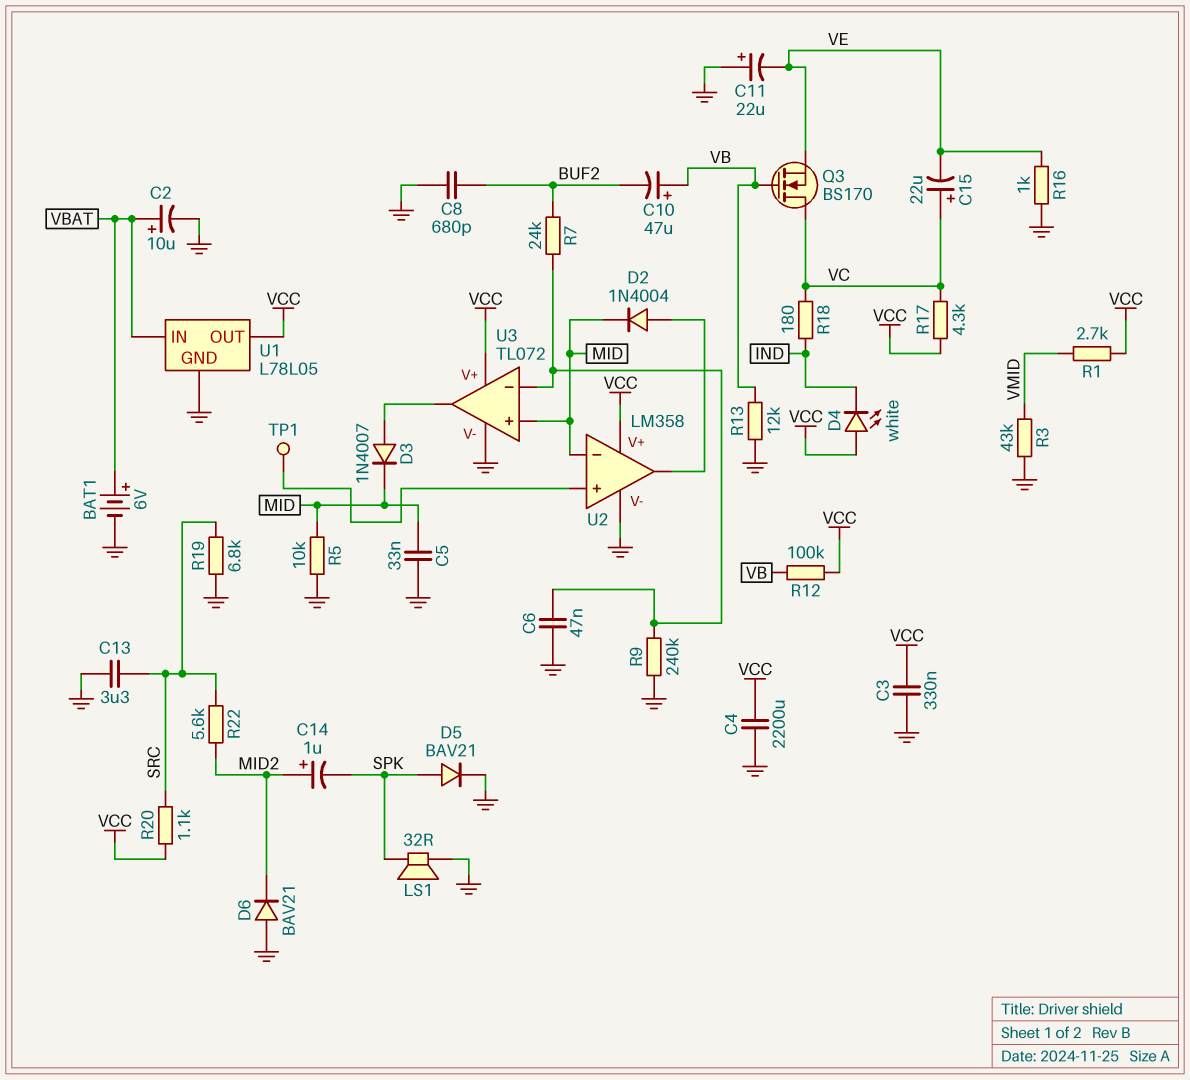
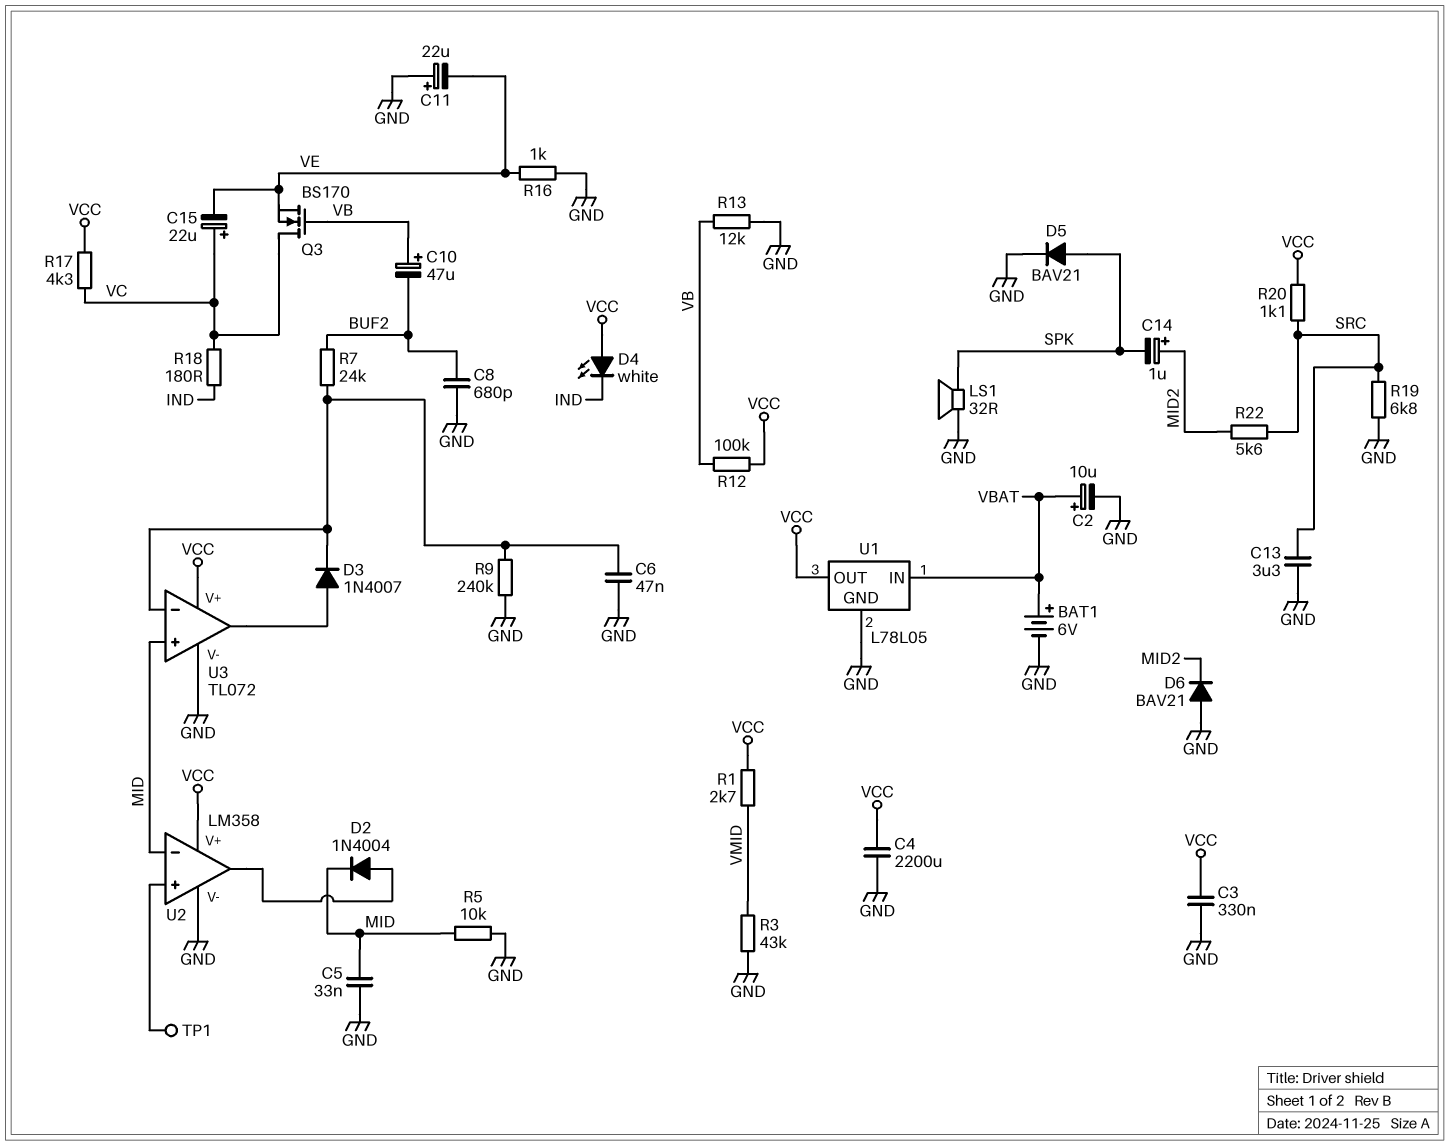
D3: diode 1N4007 (A U3/out, K MID) -> diode 1N4007 (A U3/out, K U3/in-)

